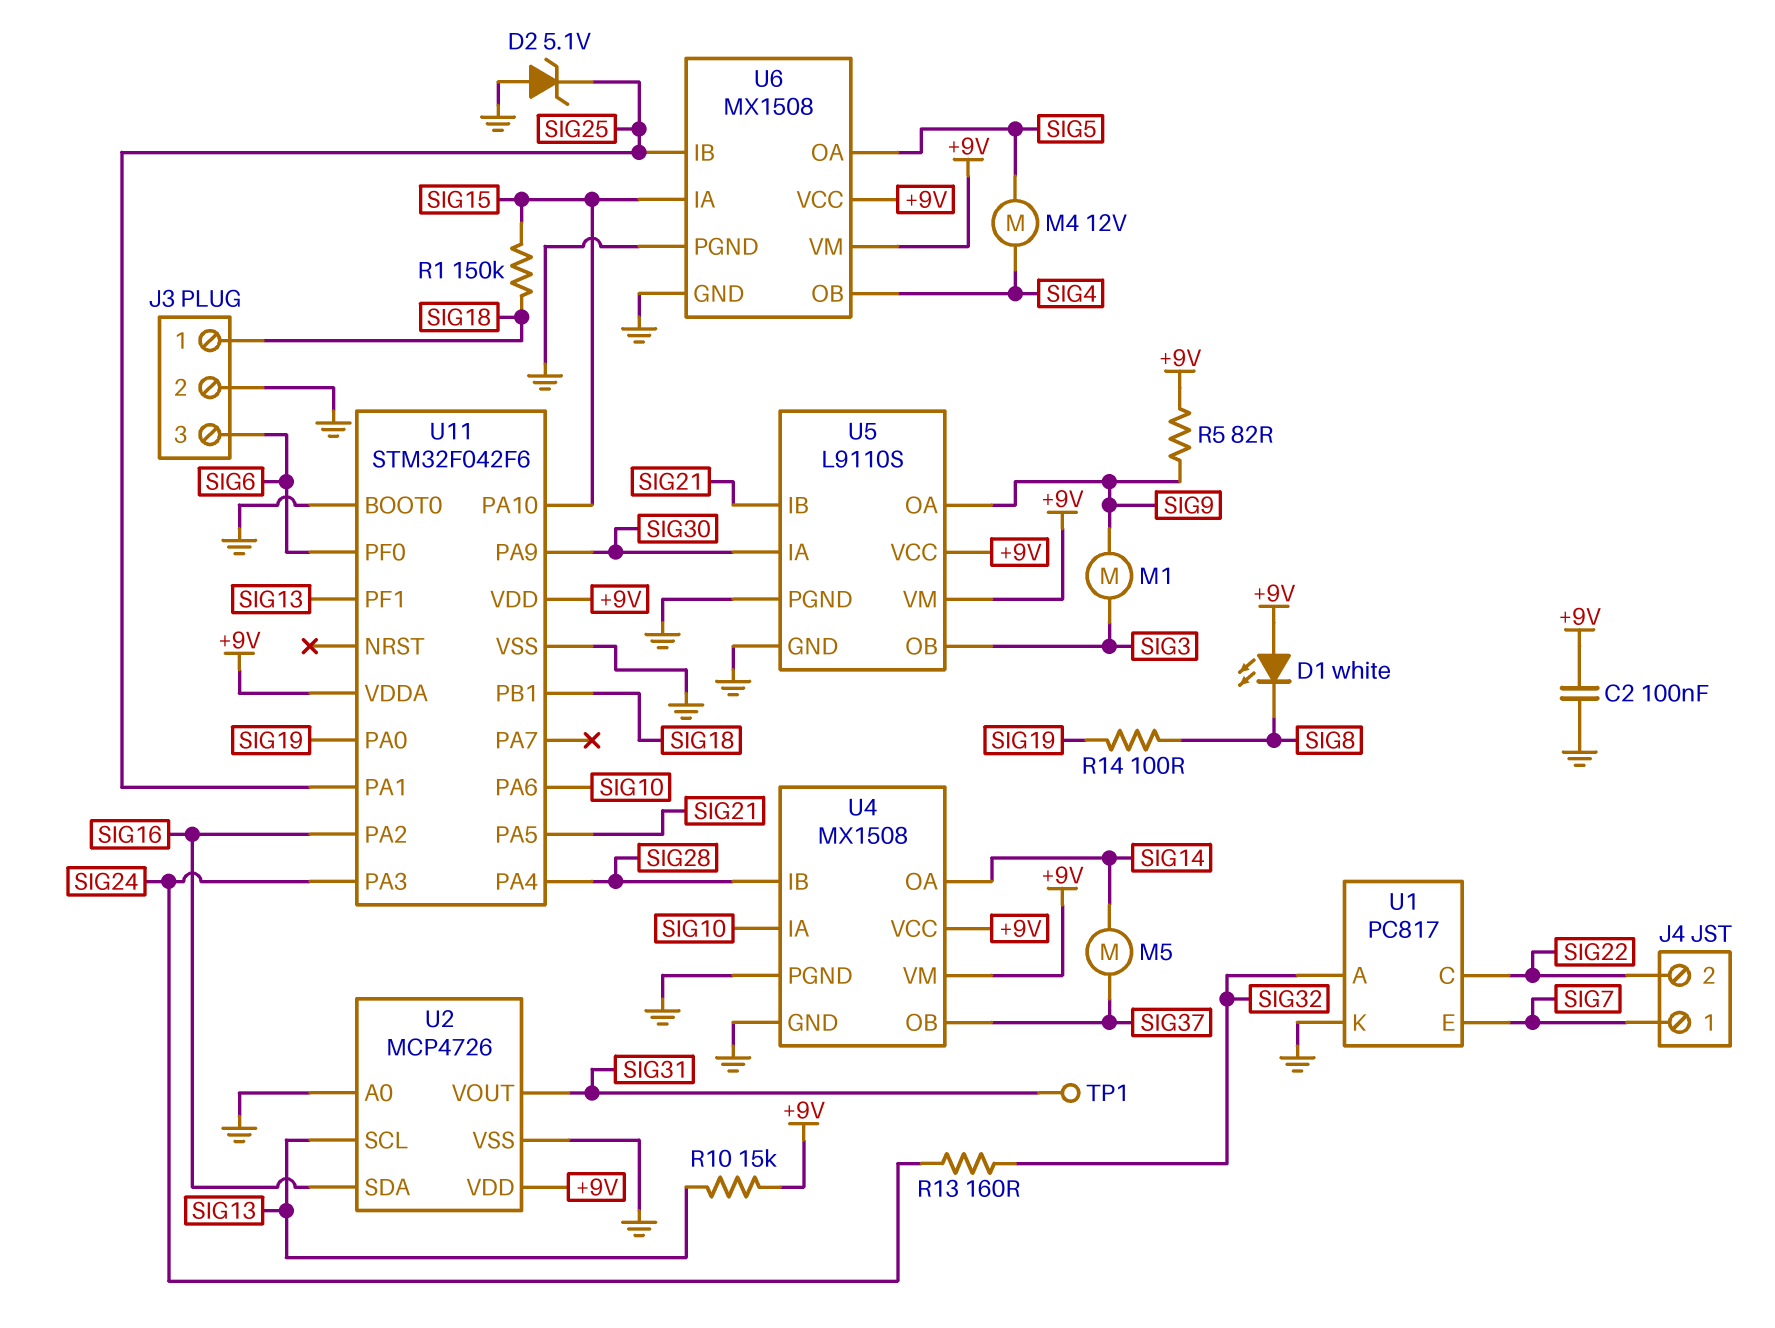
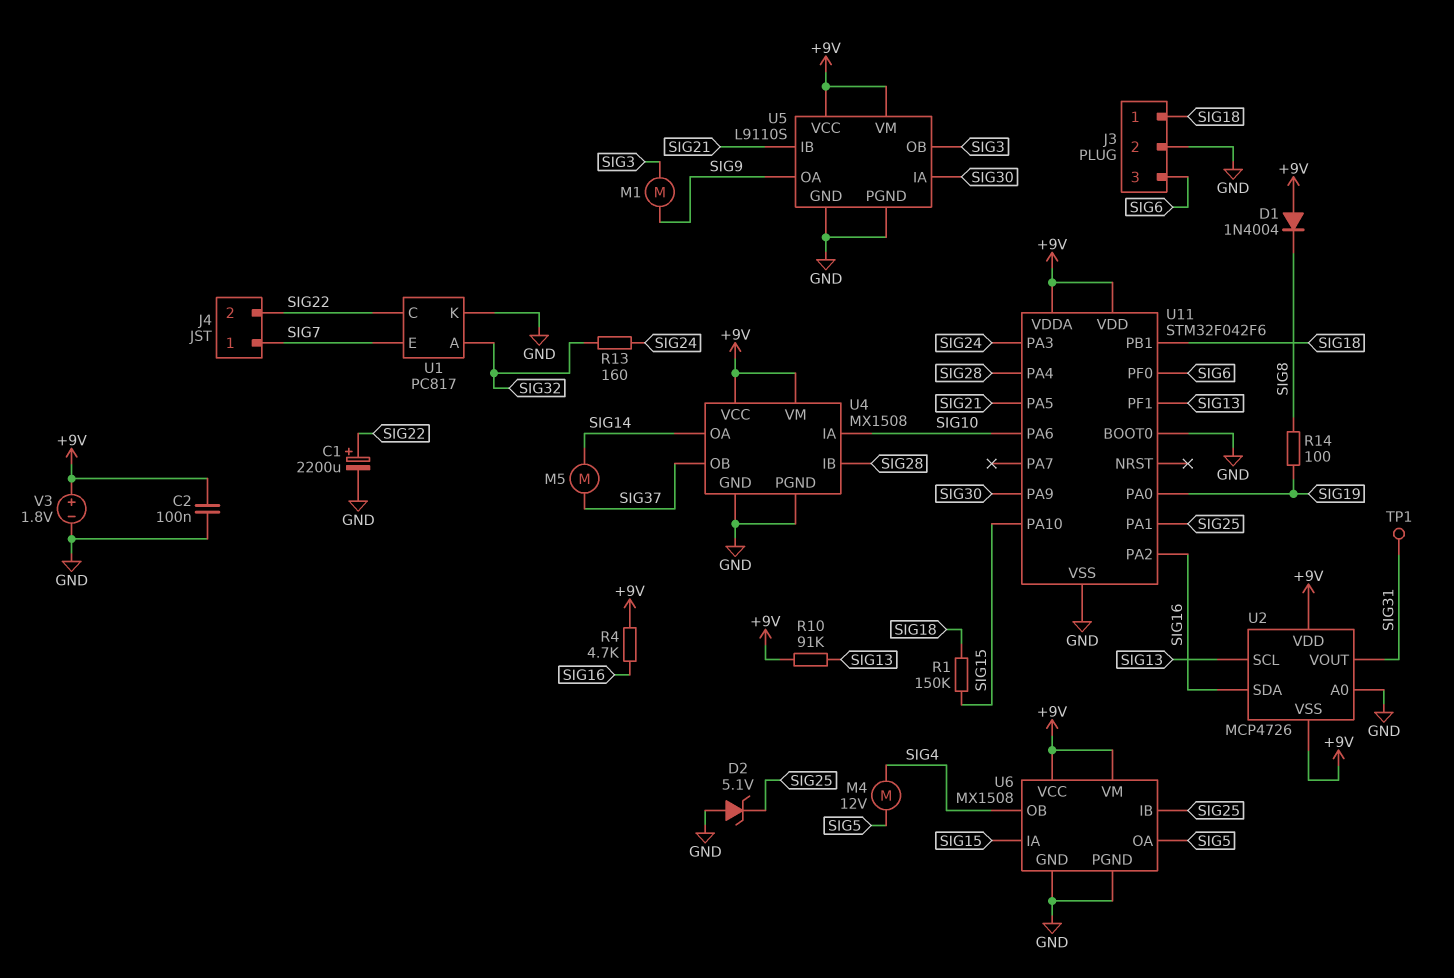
C1: none -> 2200uF (plus SIG22, minus GND)
D1: LED white (A +9V, K SIG8) -> diode 1N4004 (A +9V, K SIG8)
R4: none -> 4.7k (+9V, SIG16)
R5: 82 (+9V, SIG9) -> none
R10: 15k (+9V, SIG13) -> 91k (+9V, SIG13)
U2 pin VSS: GND -> +9V
V3: none -> 1.8V (plus +9V, minus GND)

